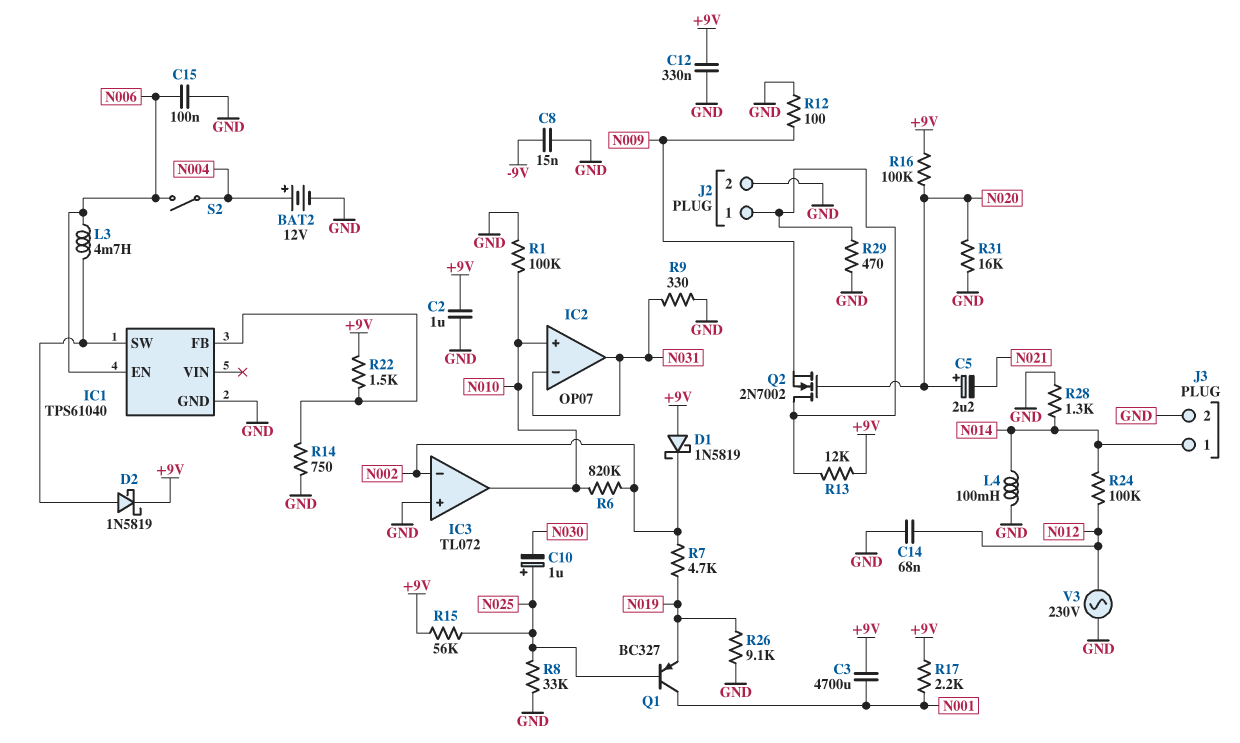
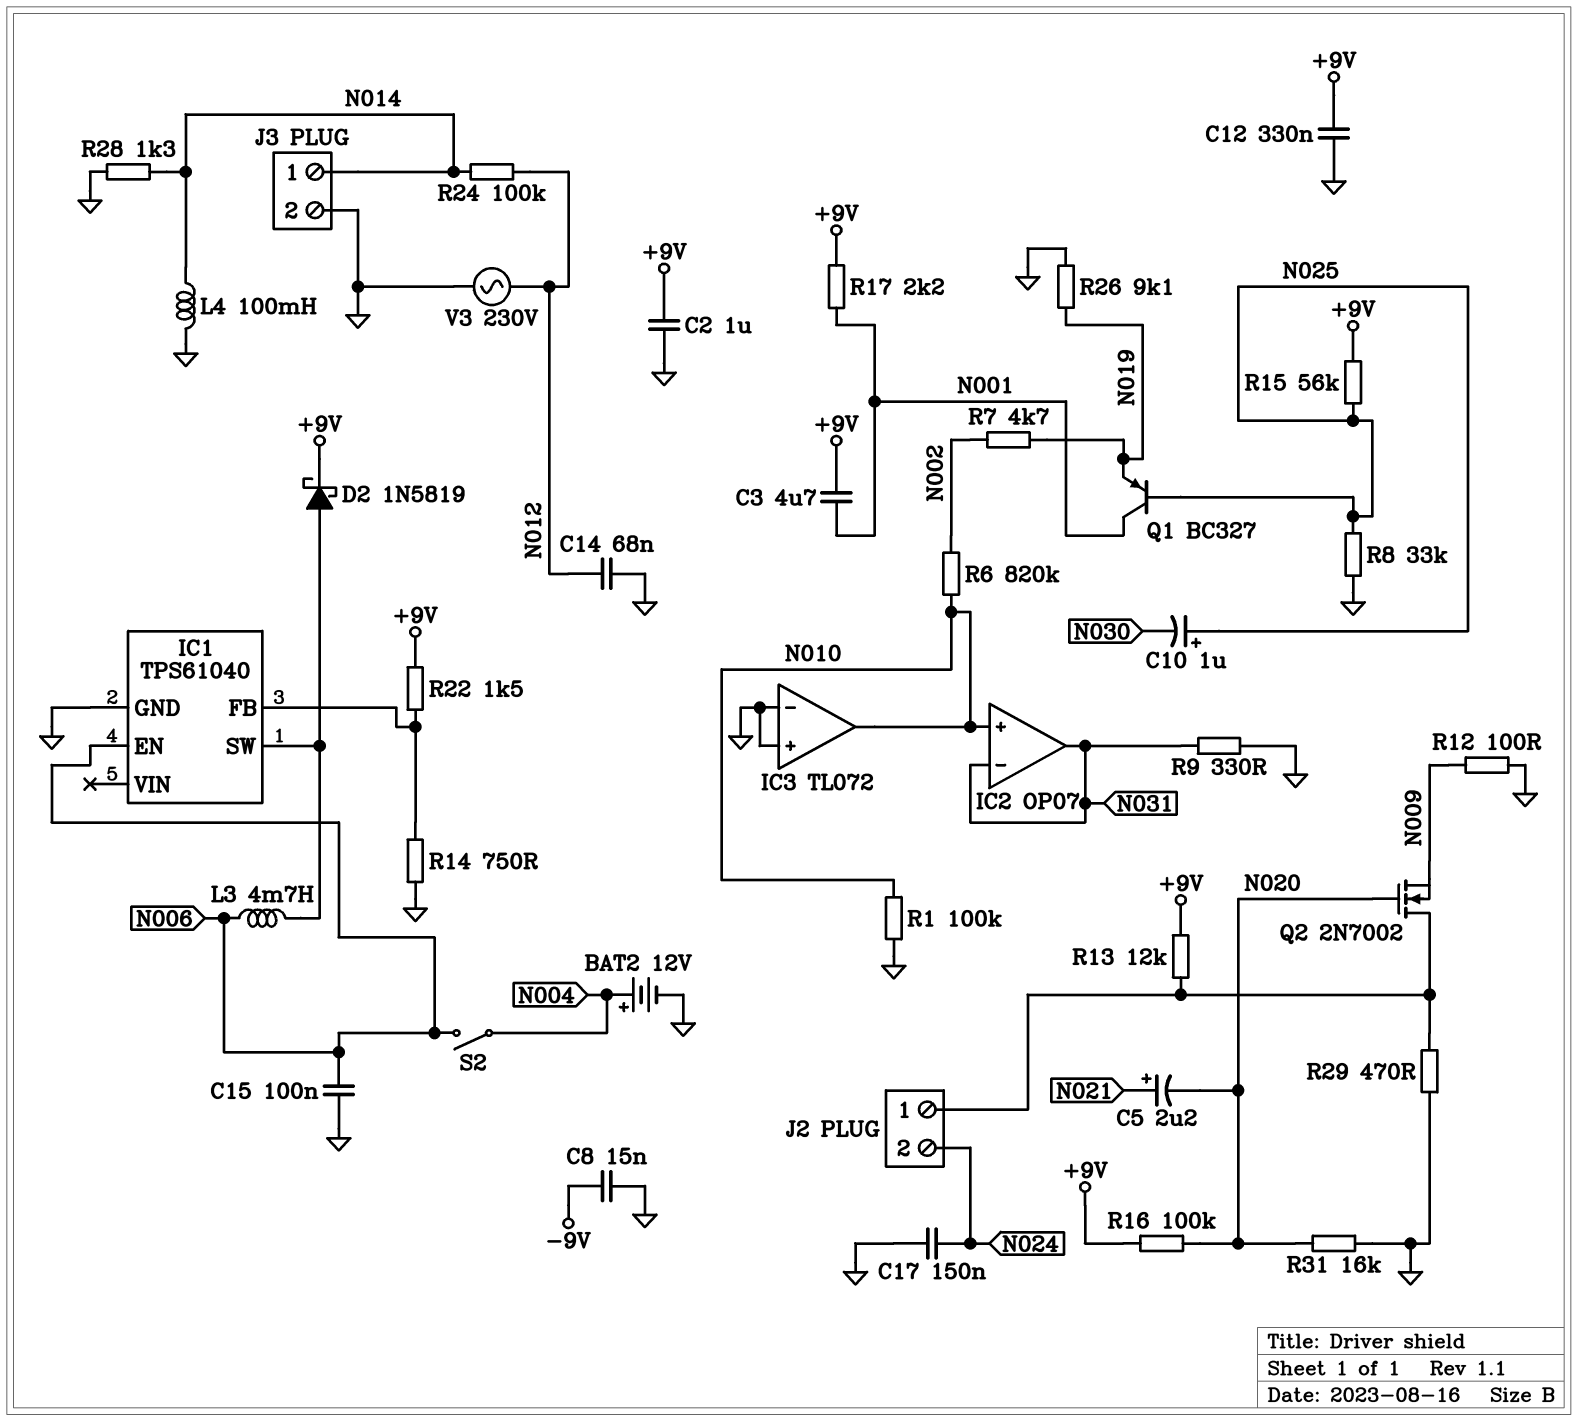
C3: 4700uF (+9V, N001) -> 4.7uF (+9V, N001)
C5: 2.2uF (plus N020, minus N021) -> 2.2uF (plus N021, minus N020)
C17: none -> 150nF (GND, N024)
D1: schottky 1N5819 (A +9V, K N002) -> none
IC3 pin in-: N002 -> GND
J2 pin 2: GND -> N024

